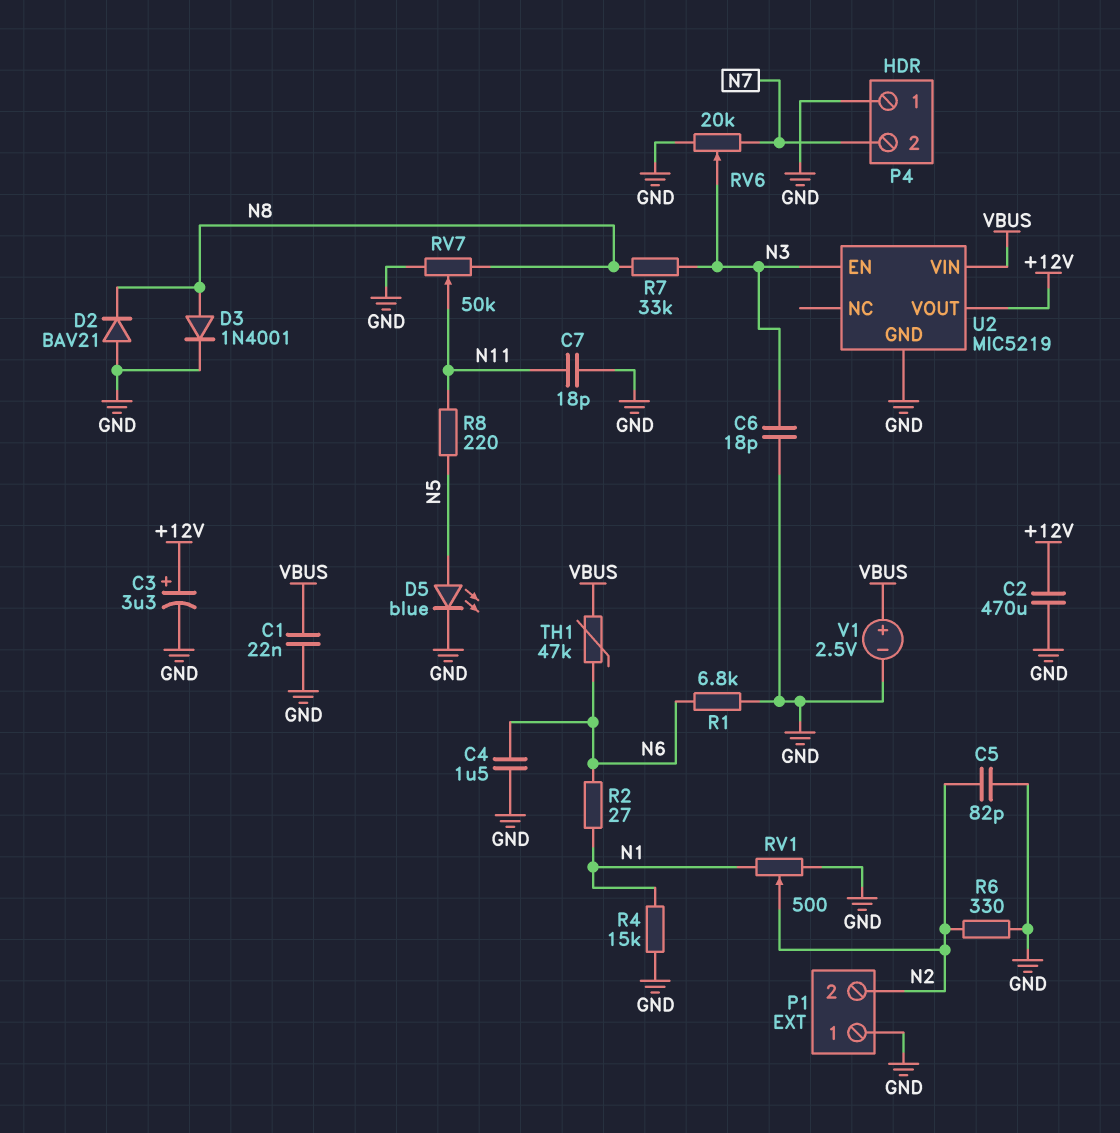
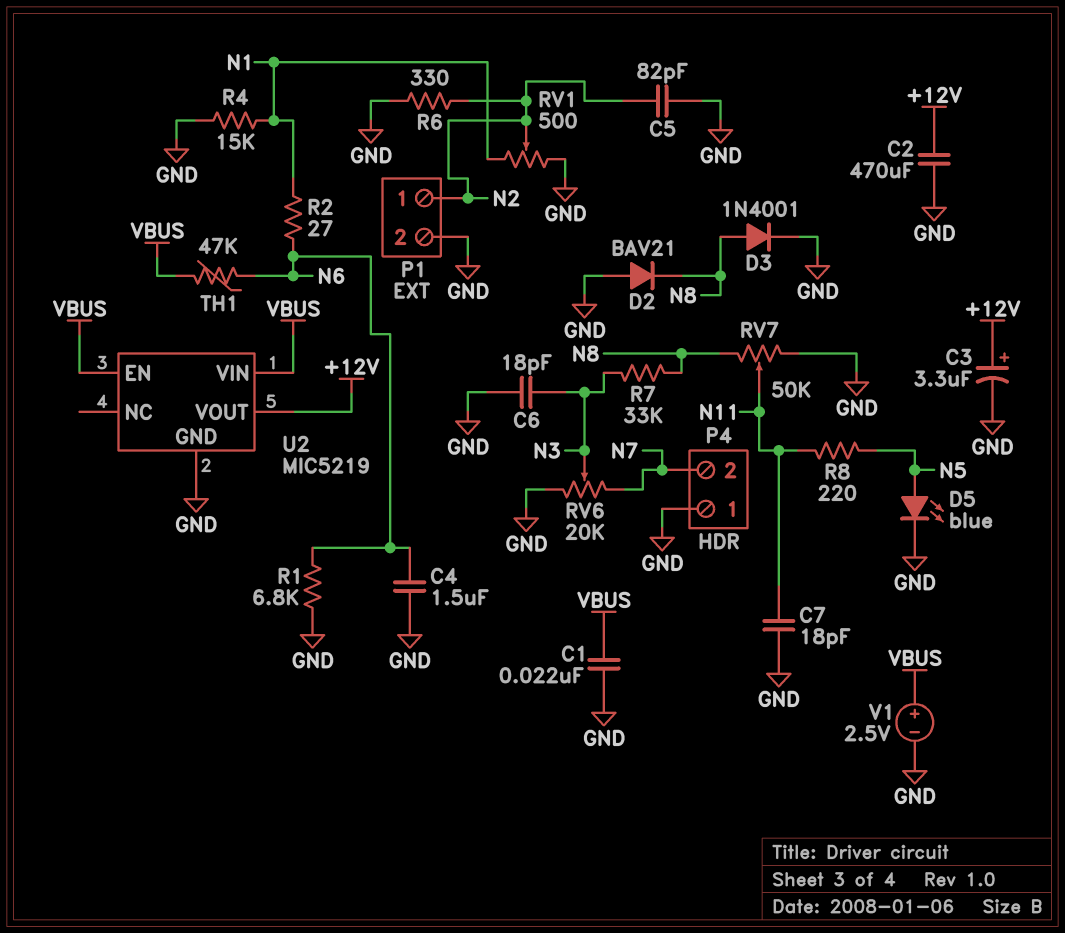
P1 pin 1: GND -> N2
P1 pin 2: N2 -> GND
U2 pin EN: N3 -> VBUS

